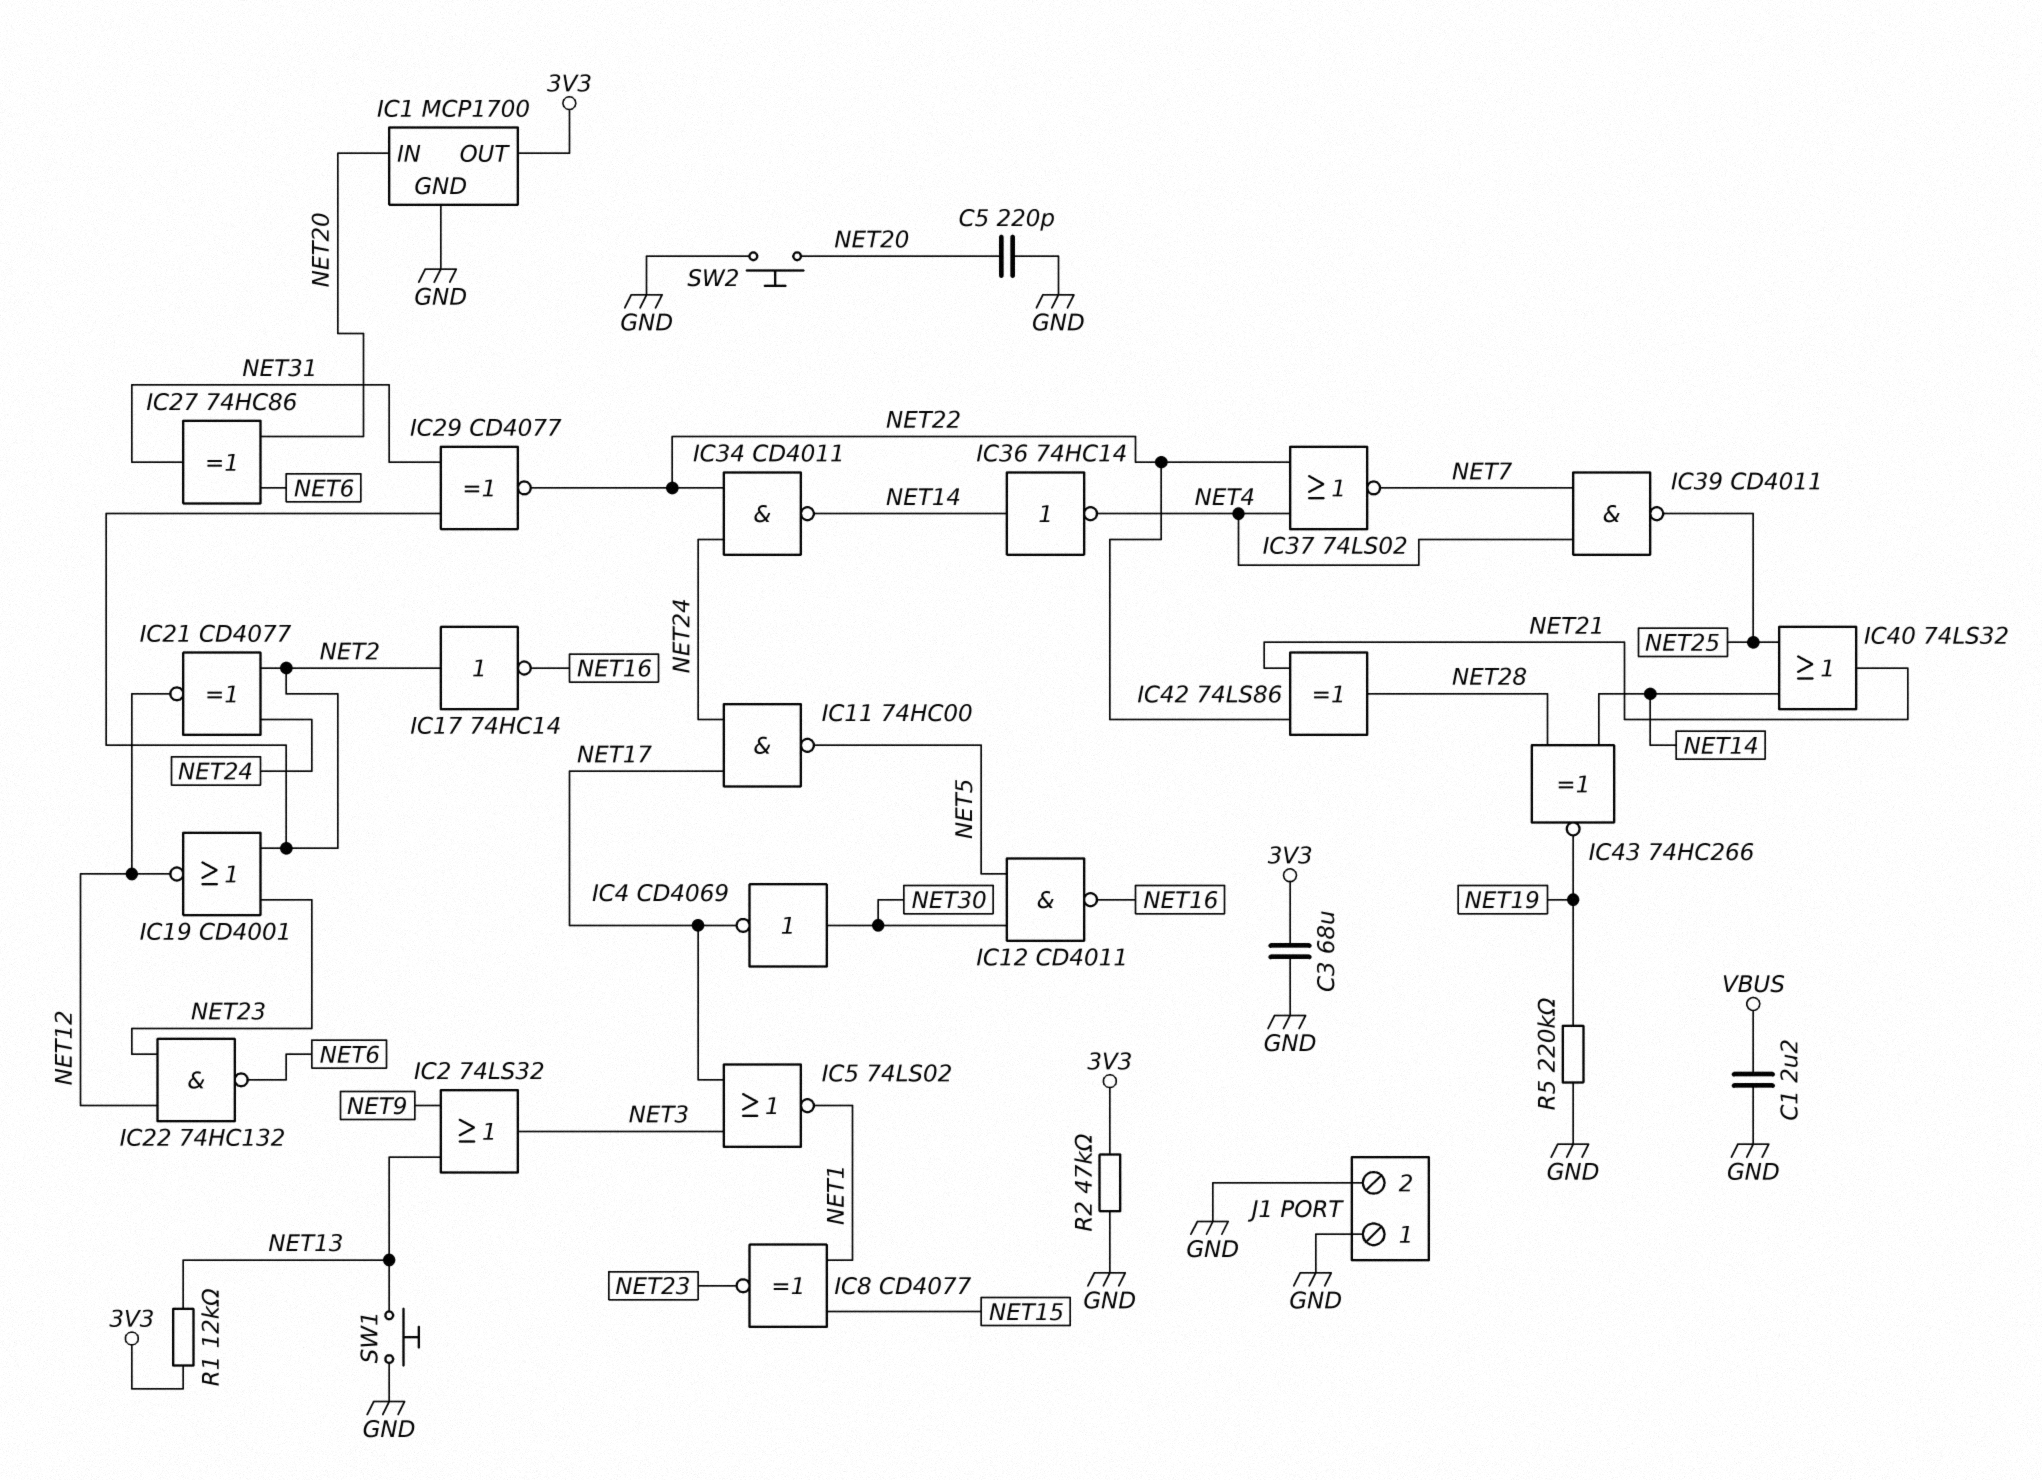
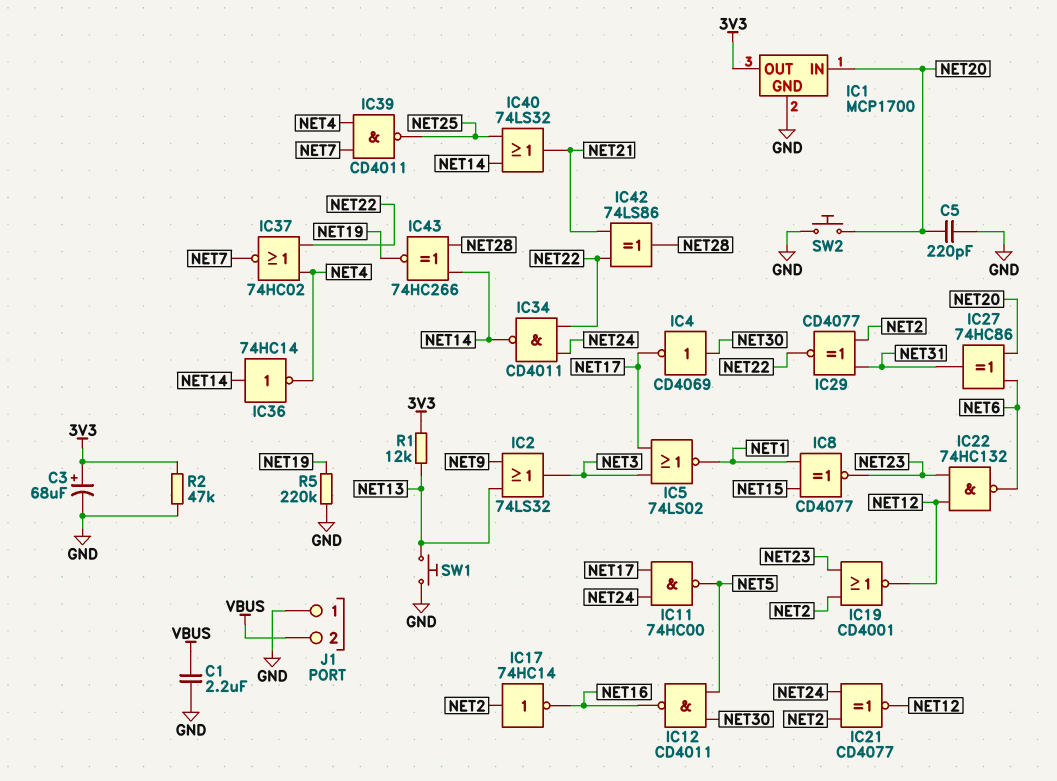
C3: 68uF (3V3, GND) -> 68uF (plus 3V3, minus GND)
IC37: NOR 74LS02 (in NET4, in NET22, out NET7) -> NOR 74HC02 (in NET4, in NET22, out NET7)
J1 pin 2: GND -> VBUS

